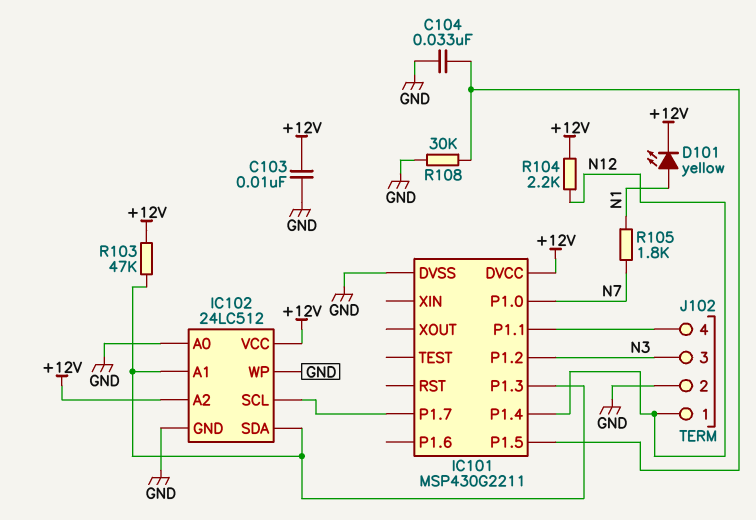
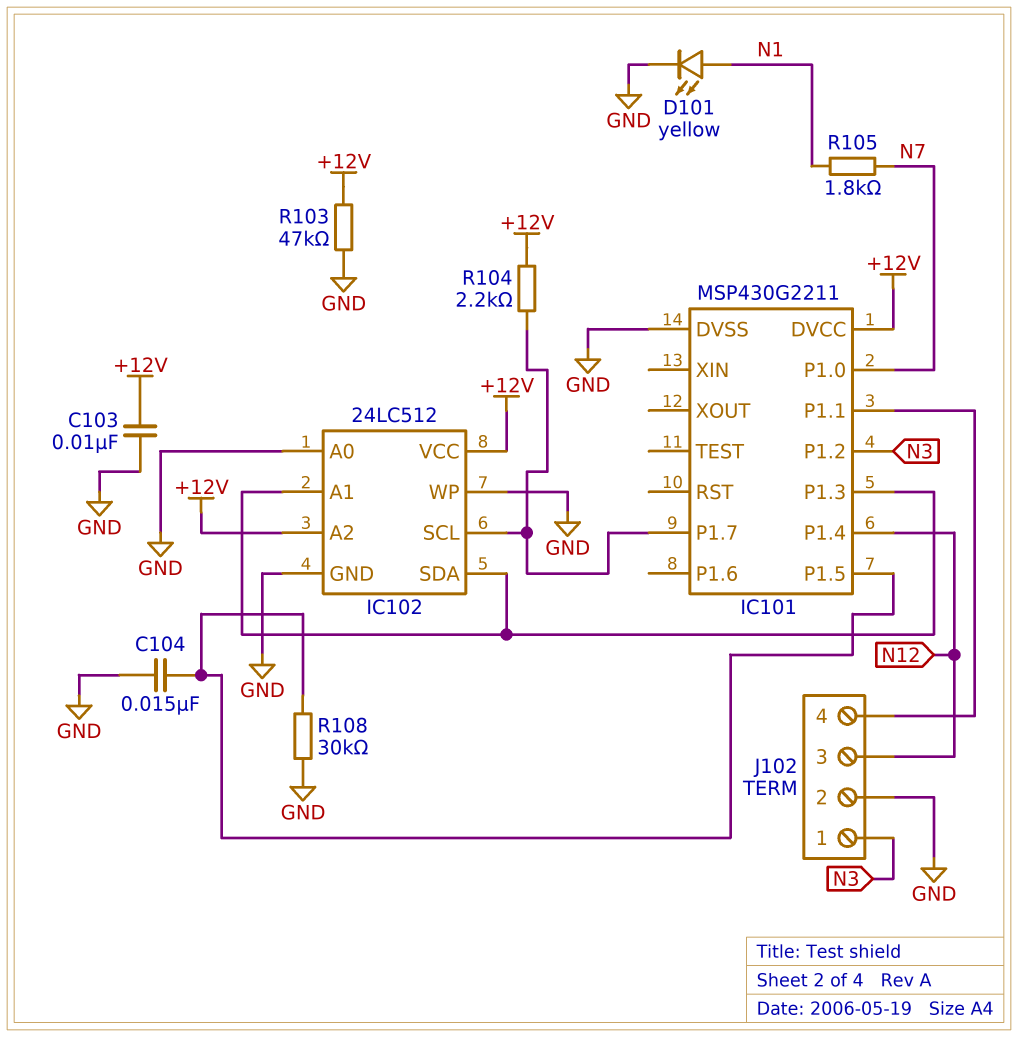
C104: 33nF (GND, IC101/P1.5) -> 15nF (GND, IC101/P1.5)
D101: LED yellow (A N1, K +12V) -> LED yellow (A N1, K GND)
J102 pin 1: N12 -> N3
J102 pin 3: N3 -> N12
R103: 47k (+12V, IC101/P1.3) -> 47k (+12V, GND)
R104: 2.2k (+12V, N12) -> 2.2k (+12V, IC101/P1.7)

